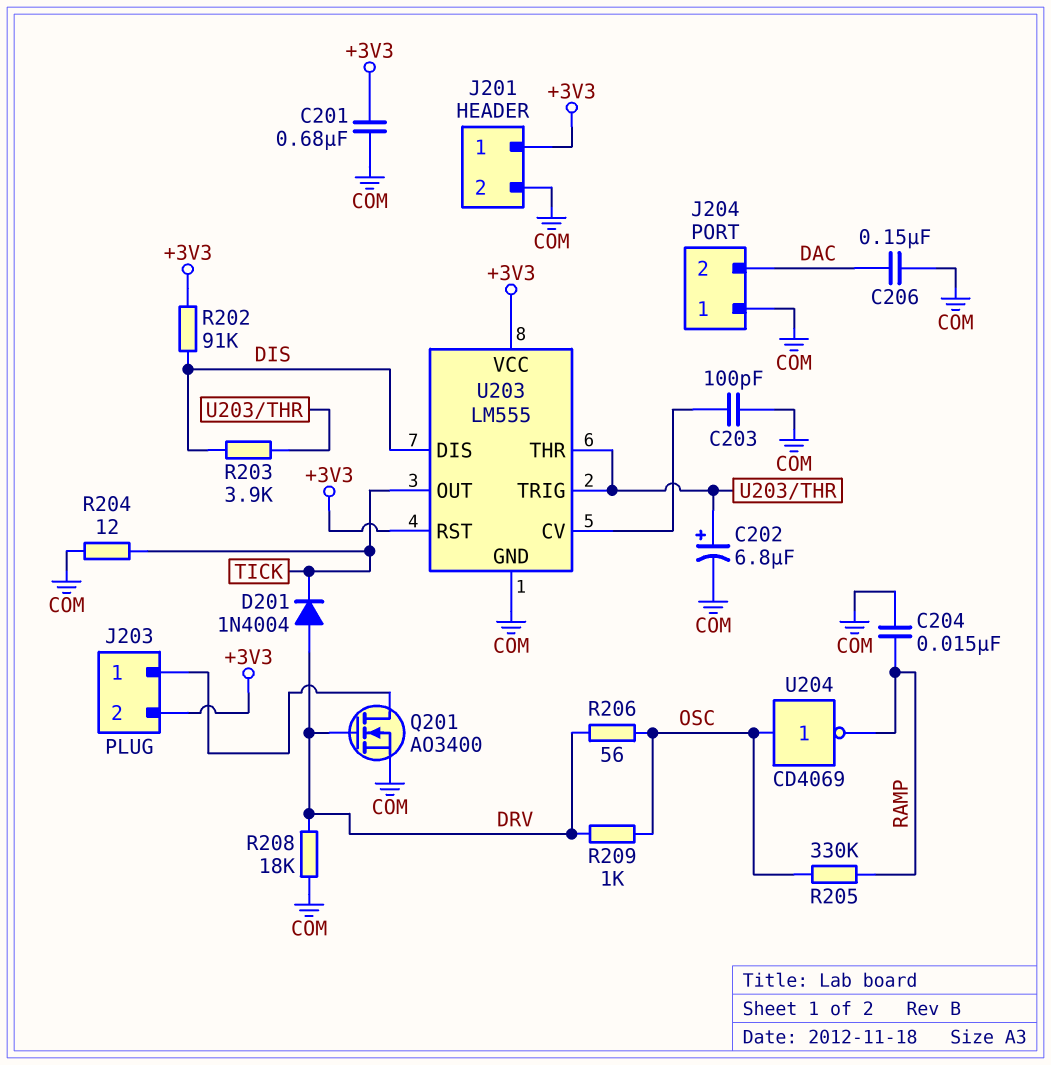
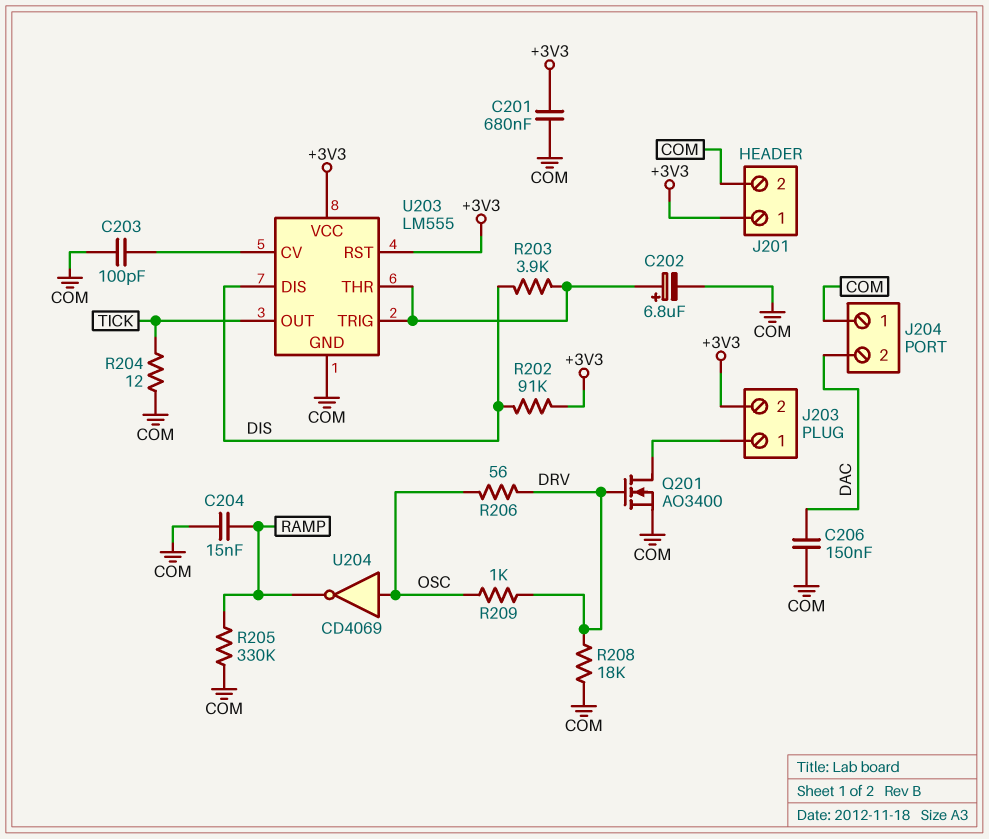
D201: diode 1N4004 (A DRV, K TICK) -> none
R205: 330k (OSC, RAMP) -> 330k (COM, RAMP)

